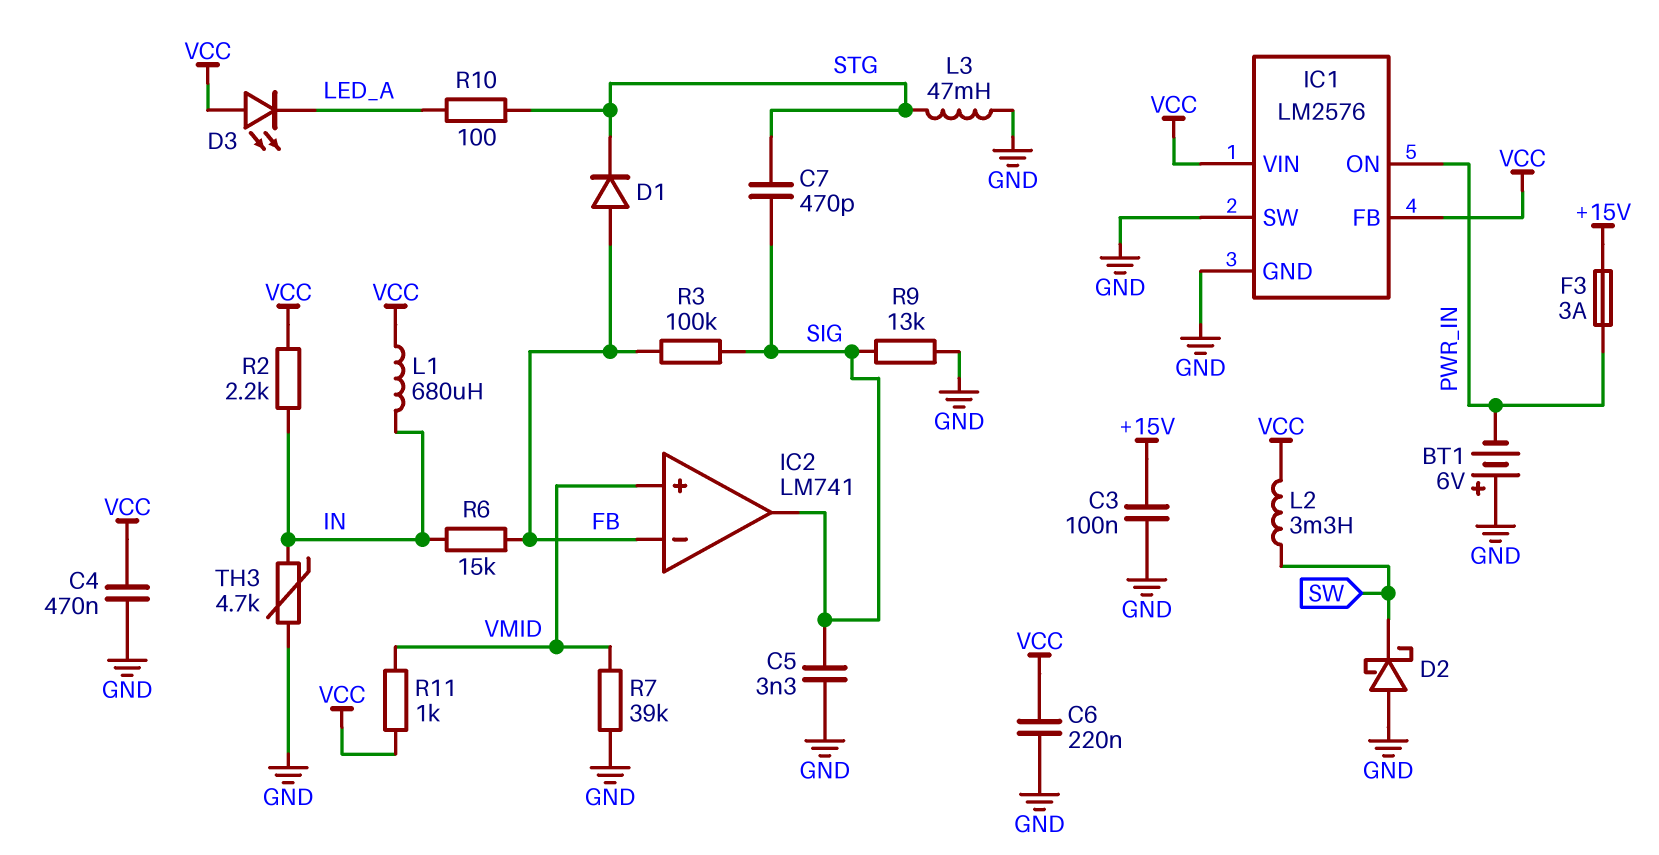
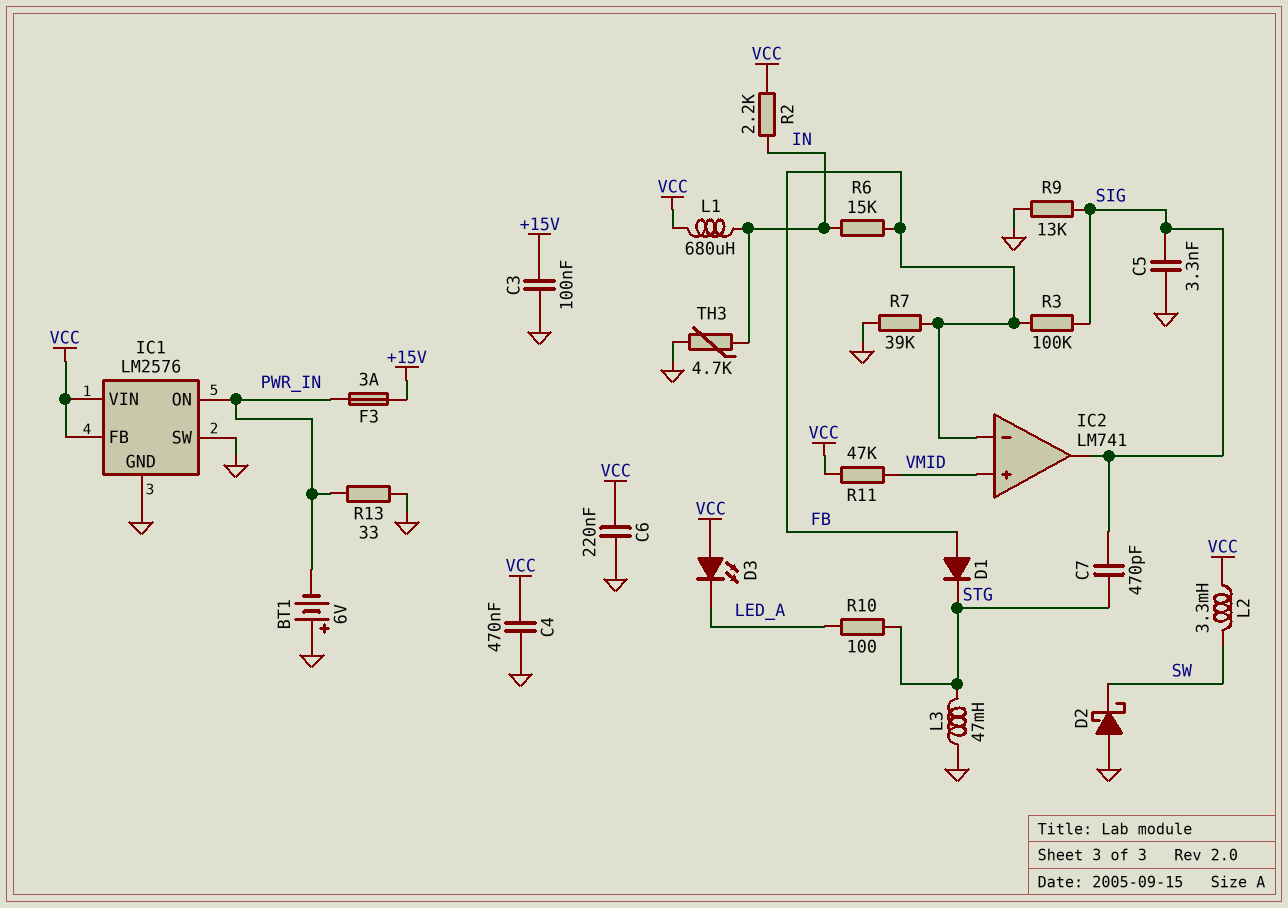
R7: 39k (GND, VMID) -> 39k (FB, GND)
R11: 1k (VCC, VMID) -> 47k (VCC, VMID)
R13: none -> 33 (GND, PWR_IN)

